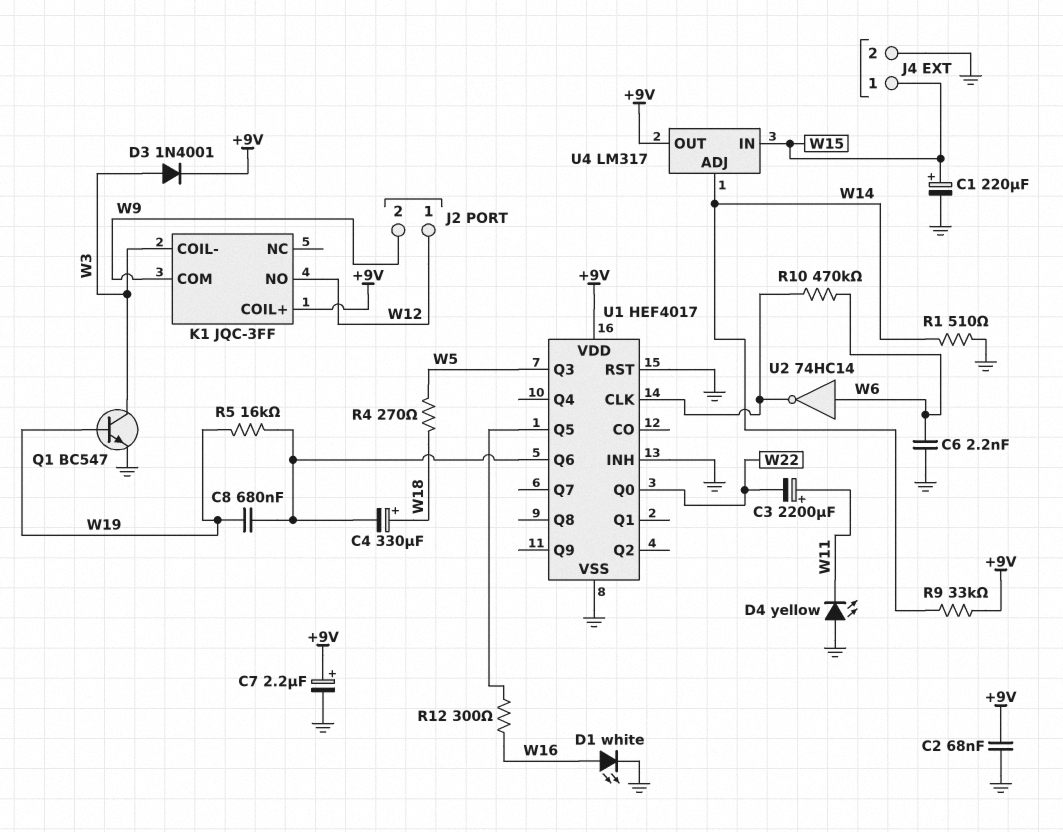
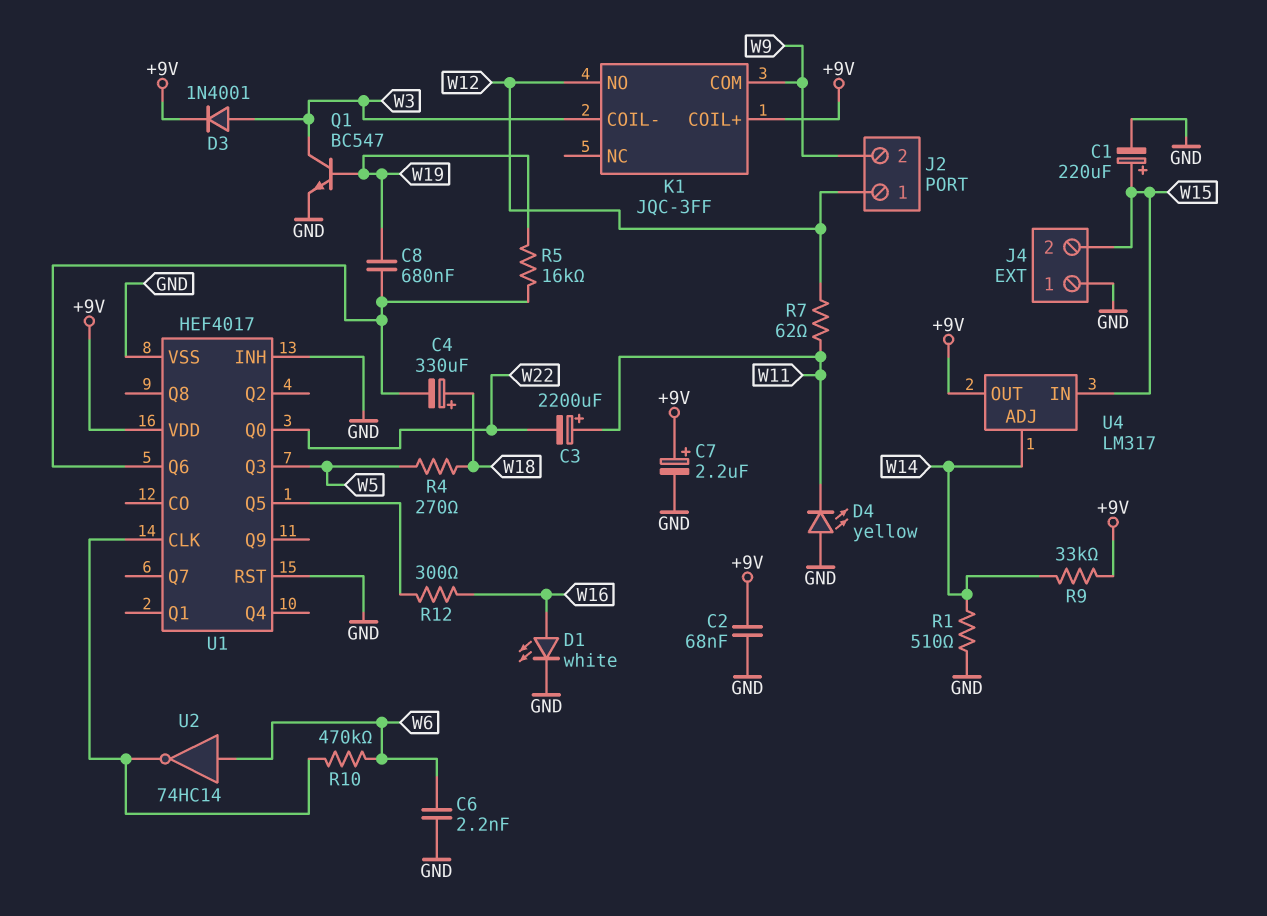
J4 pin 1: W15 -> GND
J4 pin 2: GND -> W15
R7: none -> 62 (W11, W12)

